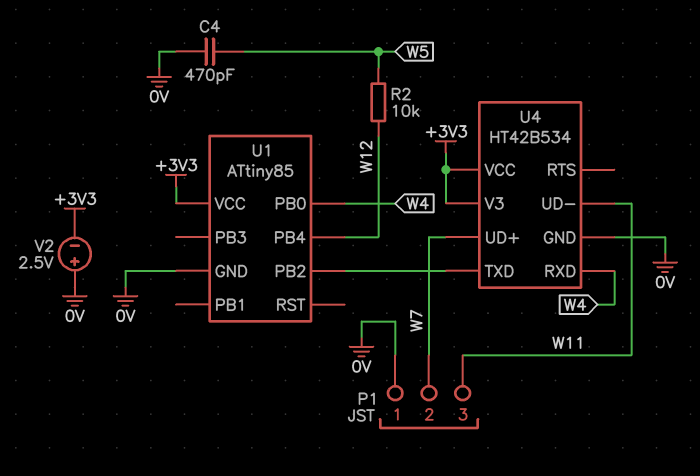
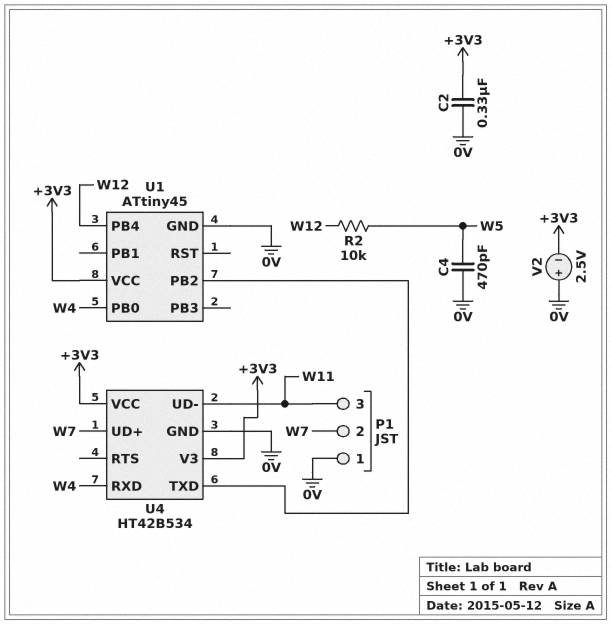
C2: none -> 330nF (+3V3, 0V)
U1: ATtiny85 -> ATtiny45

